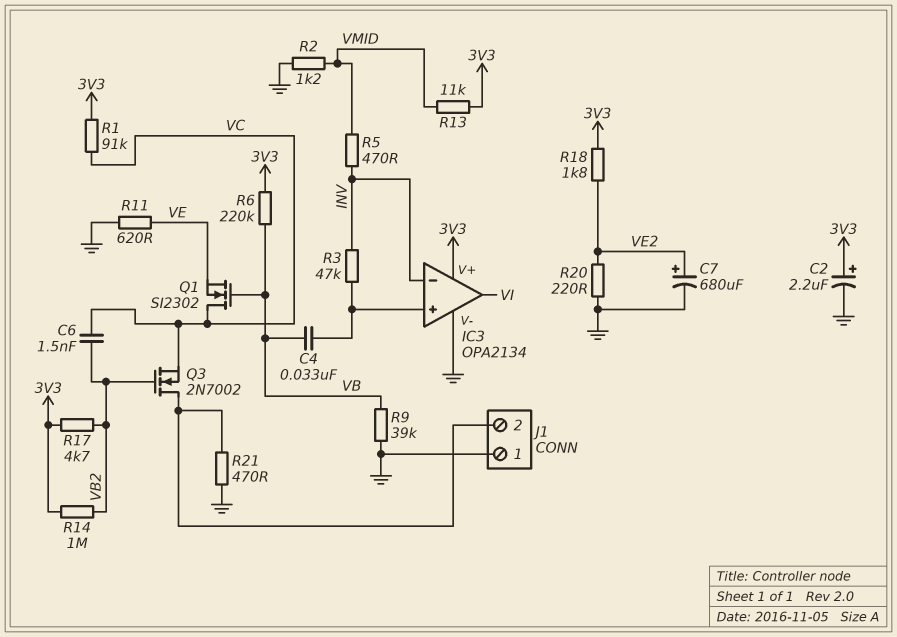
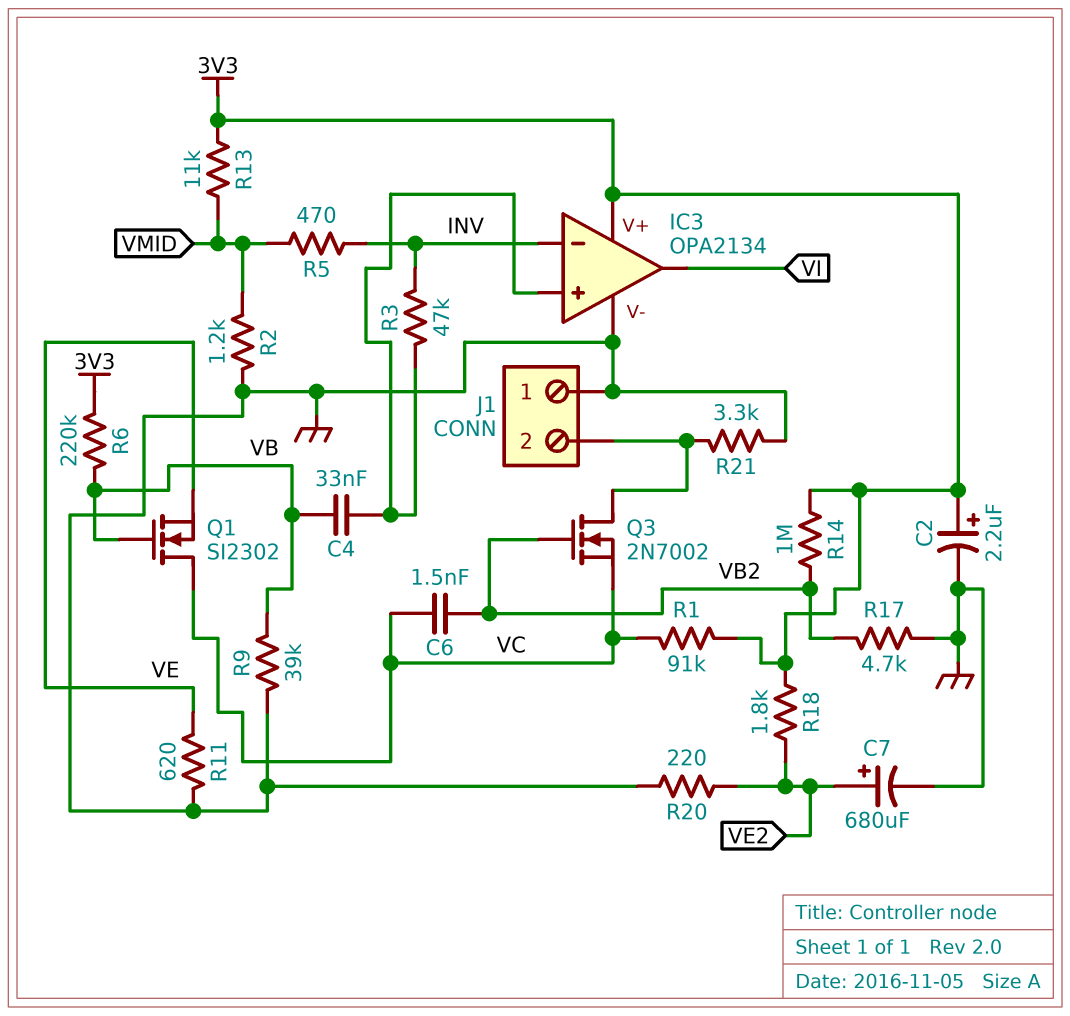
R17: 4.7k (3V3, VB2) -> 4.7k (GND, VB2)
R21: 470 (GND, J1/2) -> 3.3k (GND, J1/2)

